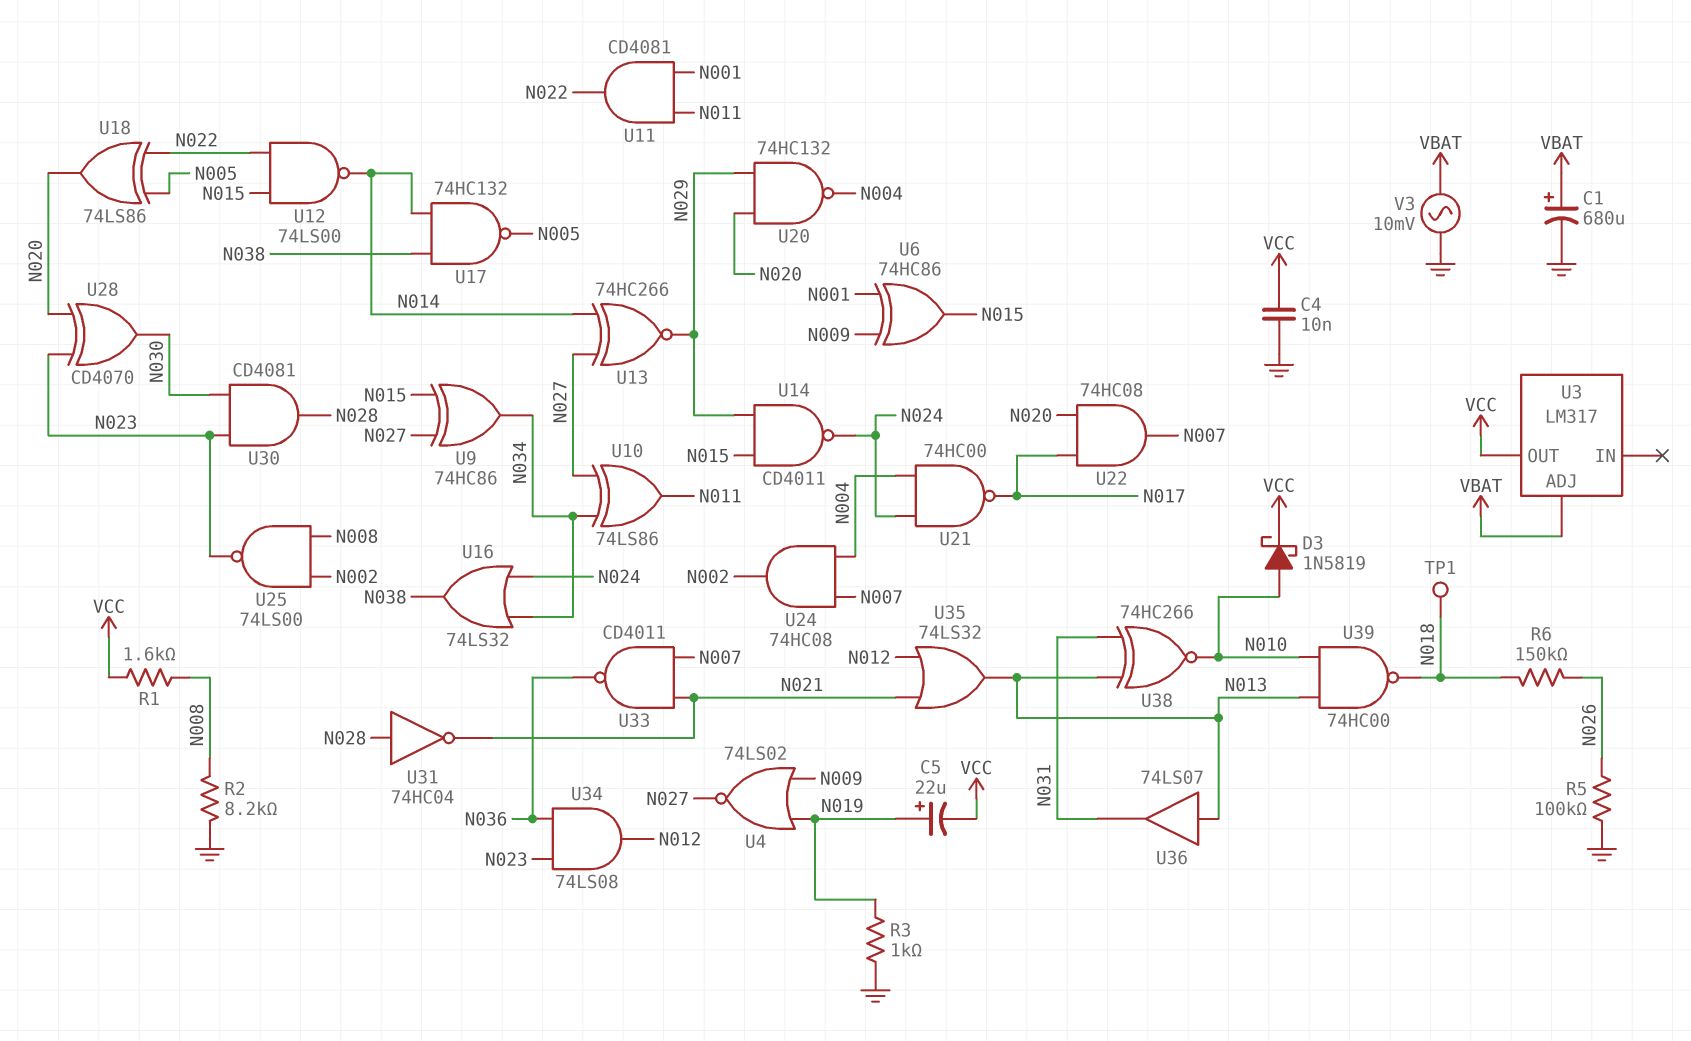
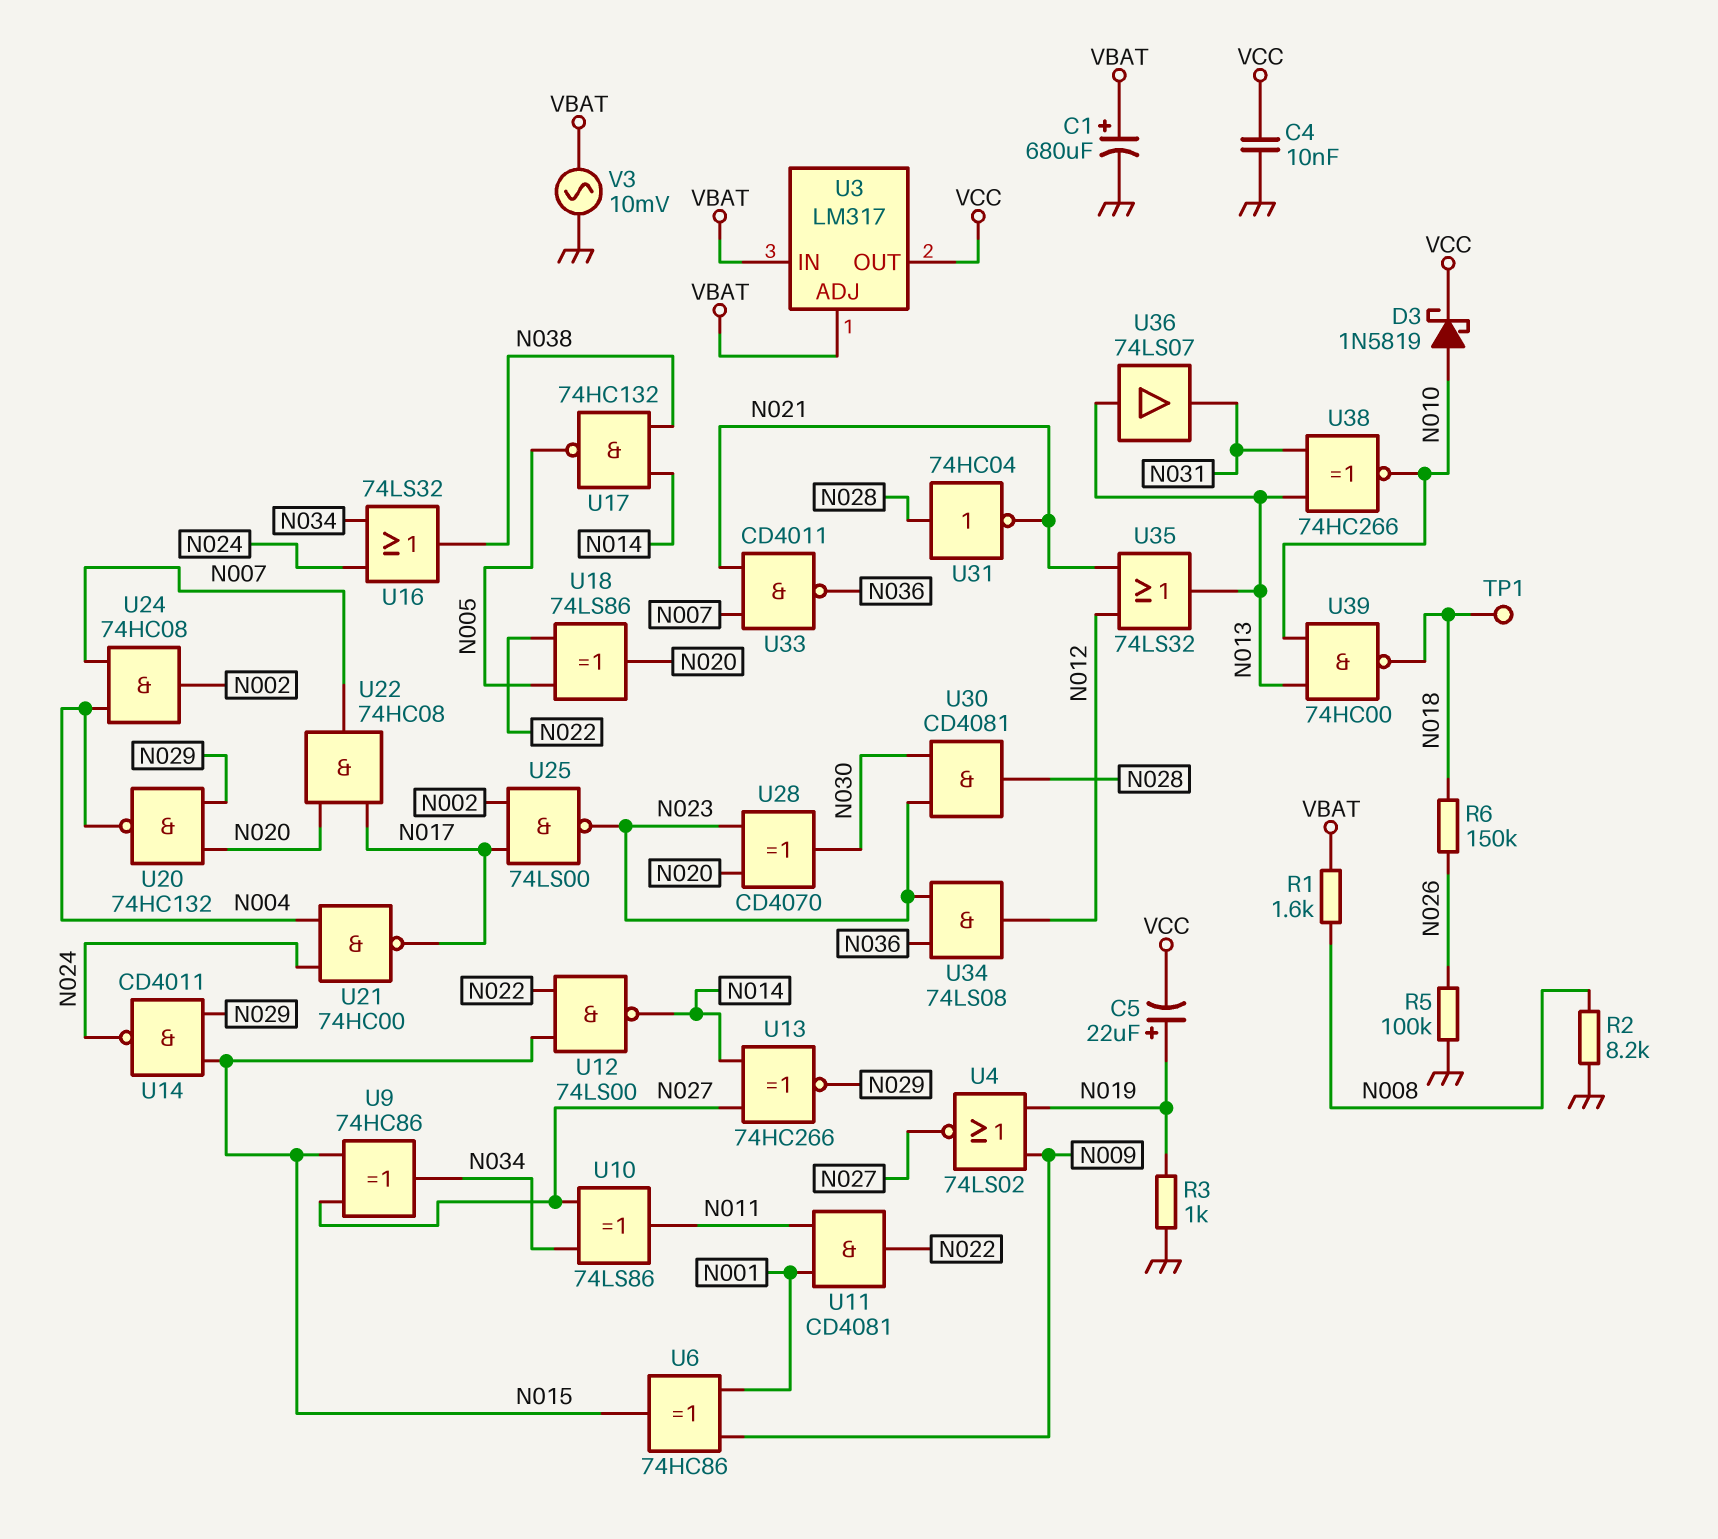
R1: 1.6k (N008, VCC) -> 1.6k (N008, VBAT)
U3 pin IN: none -> VBAT
U25: NAND 74LS00 (in N002, in N008, out N023) -> NAND 74LS00 (in N002, in N017, out N023)

